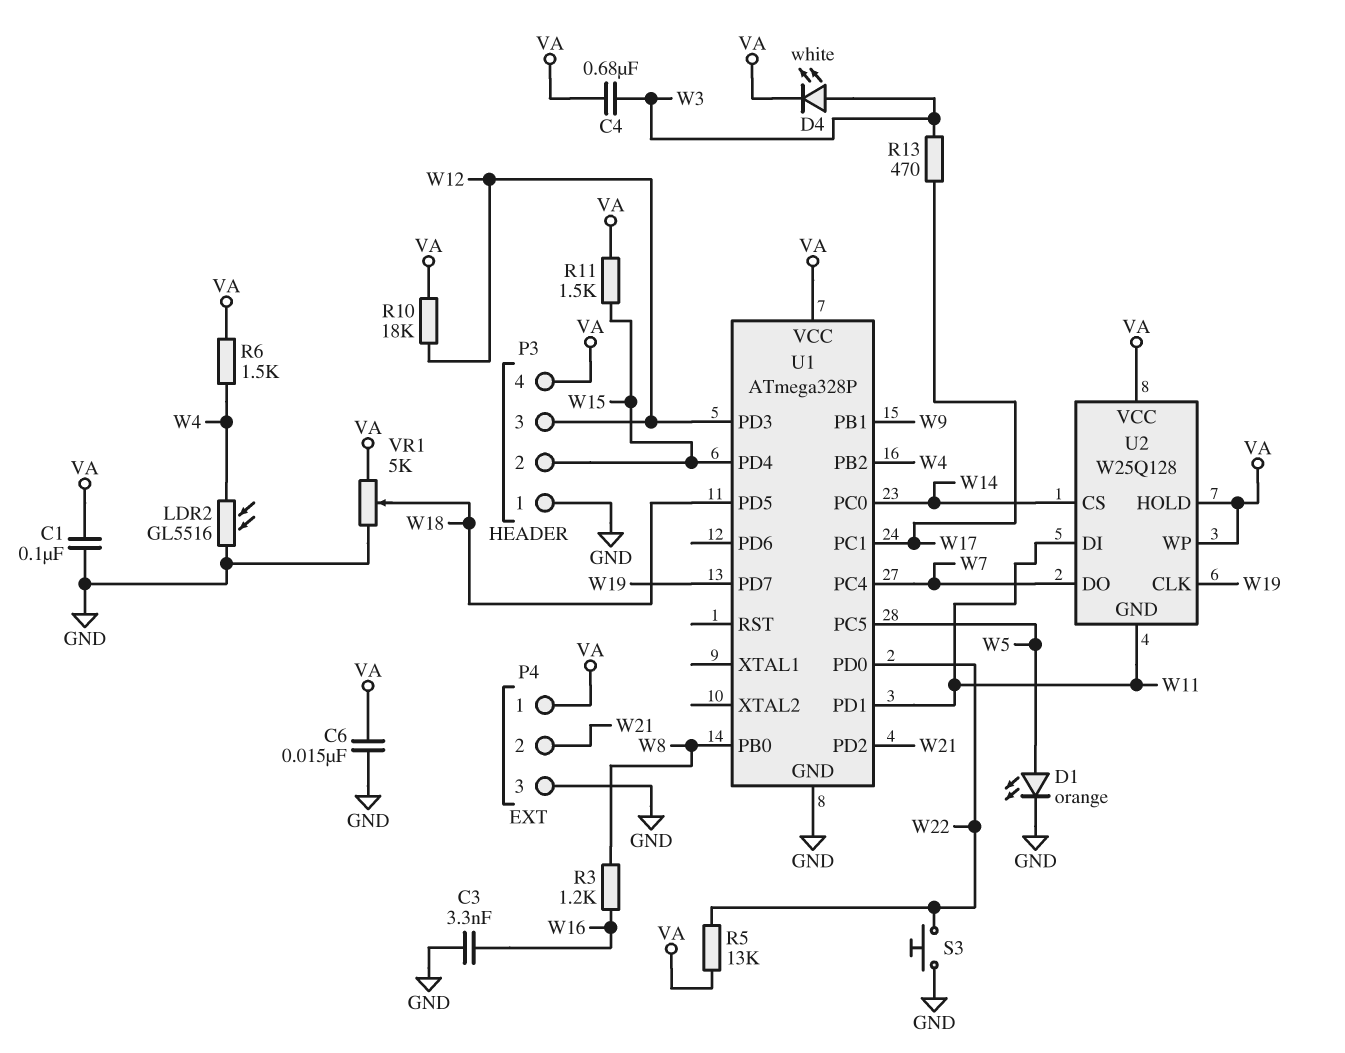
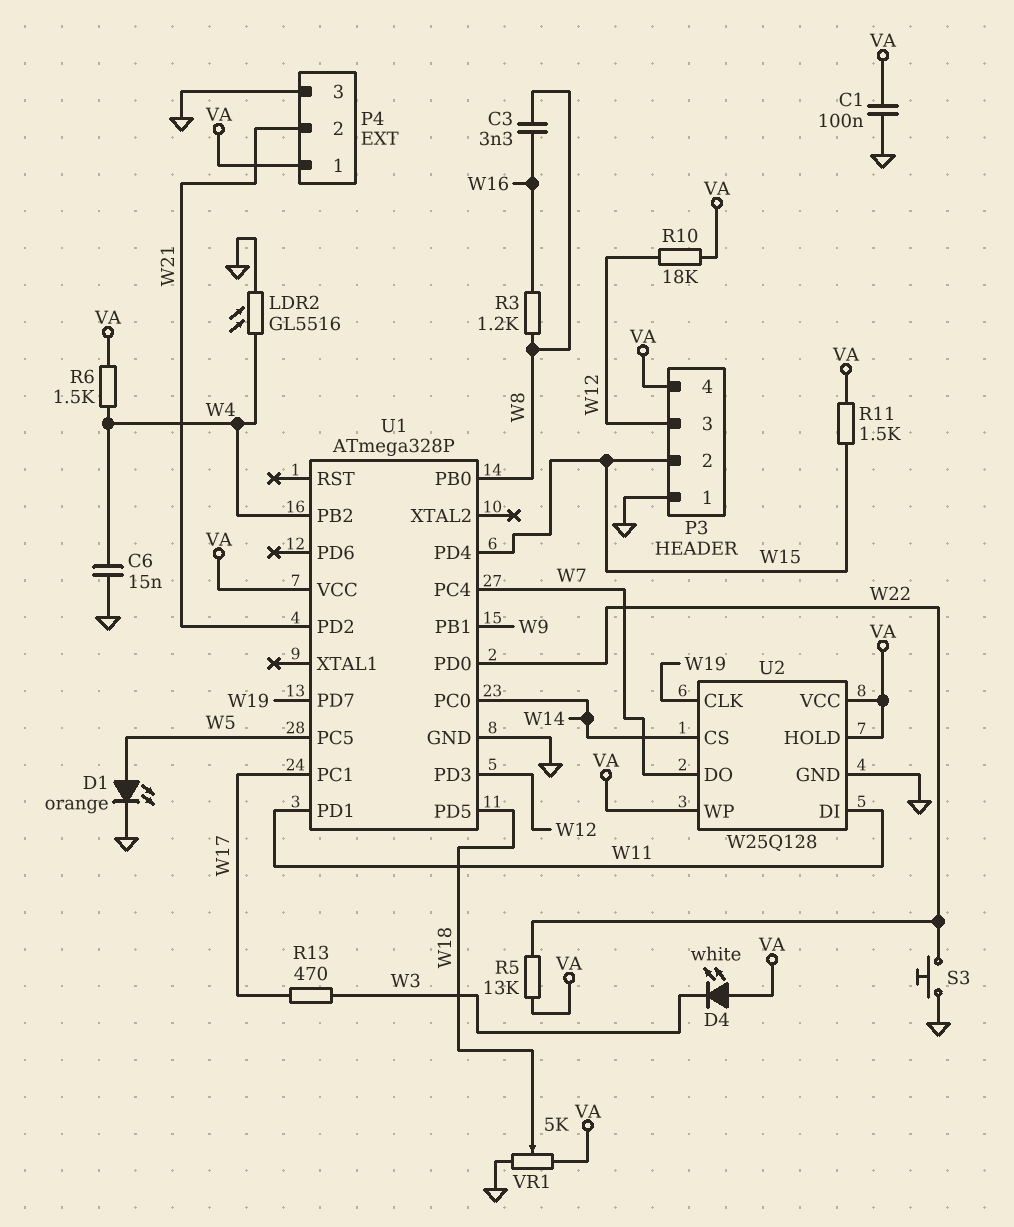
C3: 3.3nF (GND, W16) -> 3.3nF (W8, W16)
C4: 680nF (VA, W3) -> none
C6: 15nF (GND, VA) -> 15nF (GND, W4)
D4: LED white (A W3, K VA) -> LED white (A VA, K W3)
U2 pin GND: W11 -> GND

